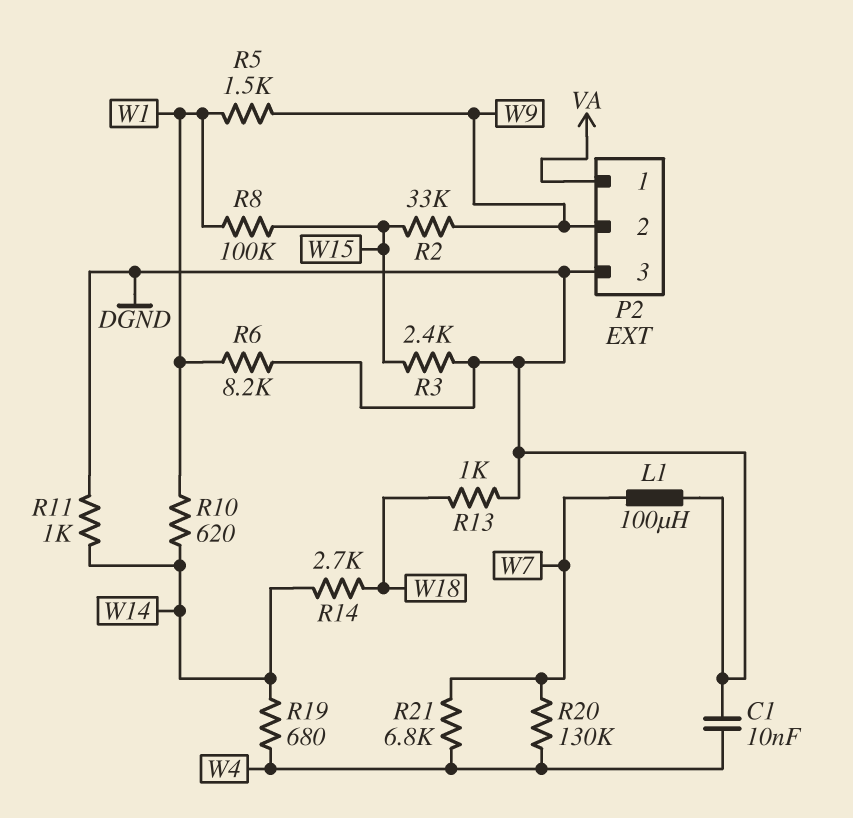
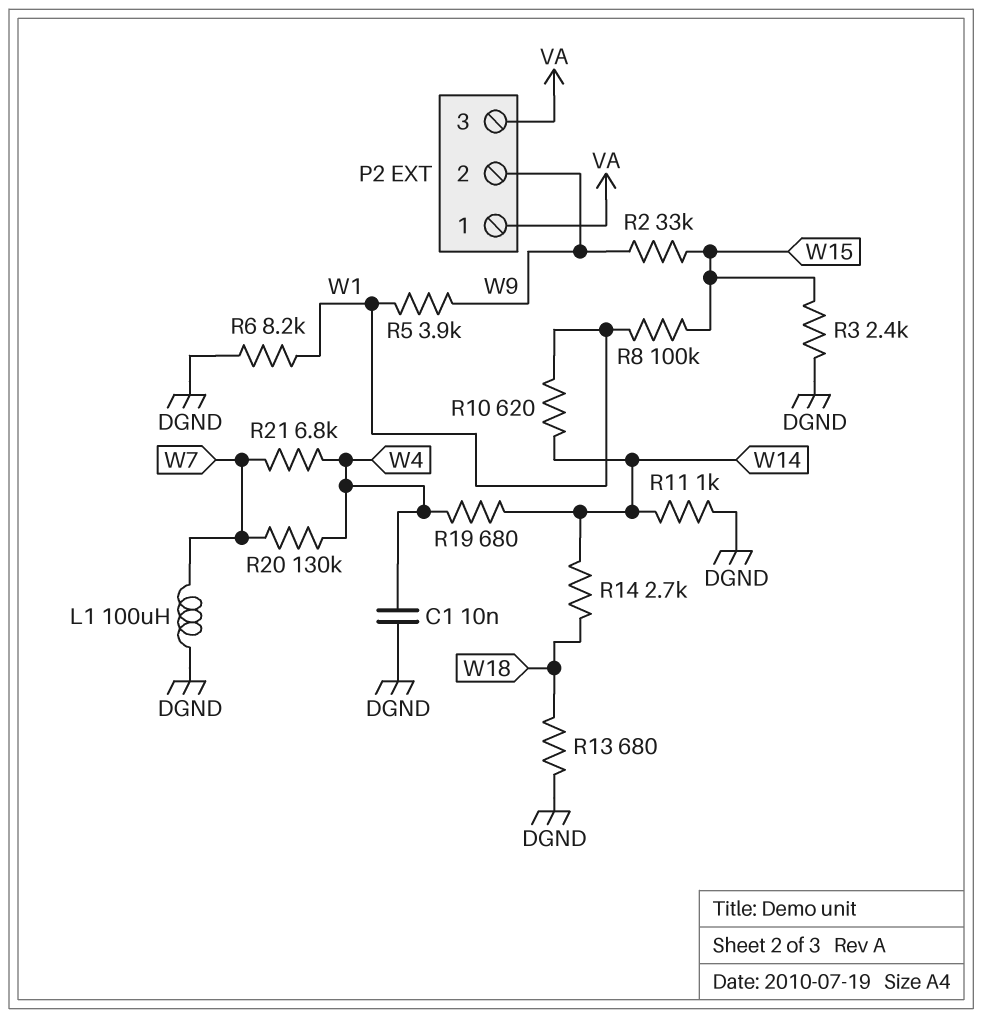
P2 pin 3: DGND -> VA
R5: 1.5k (W1, W9) -> 3.9k (W1, W9)
R13: 1k (DGND, W18) -> 680 (DGND, W18)

